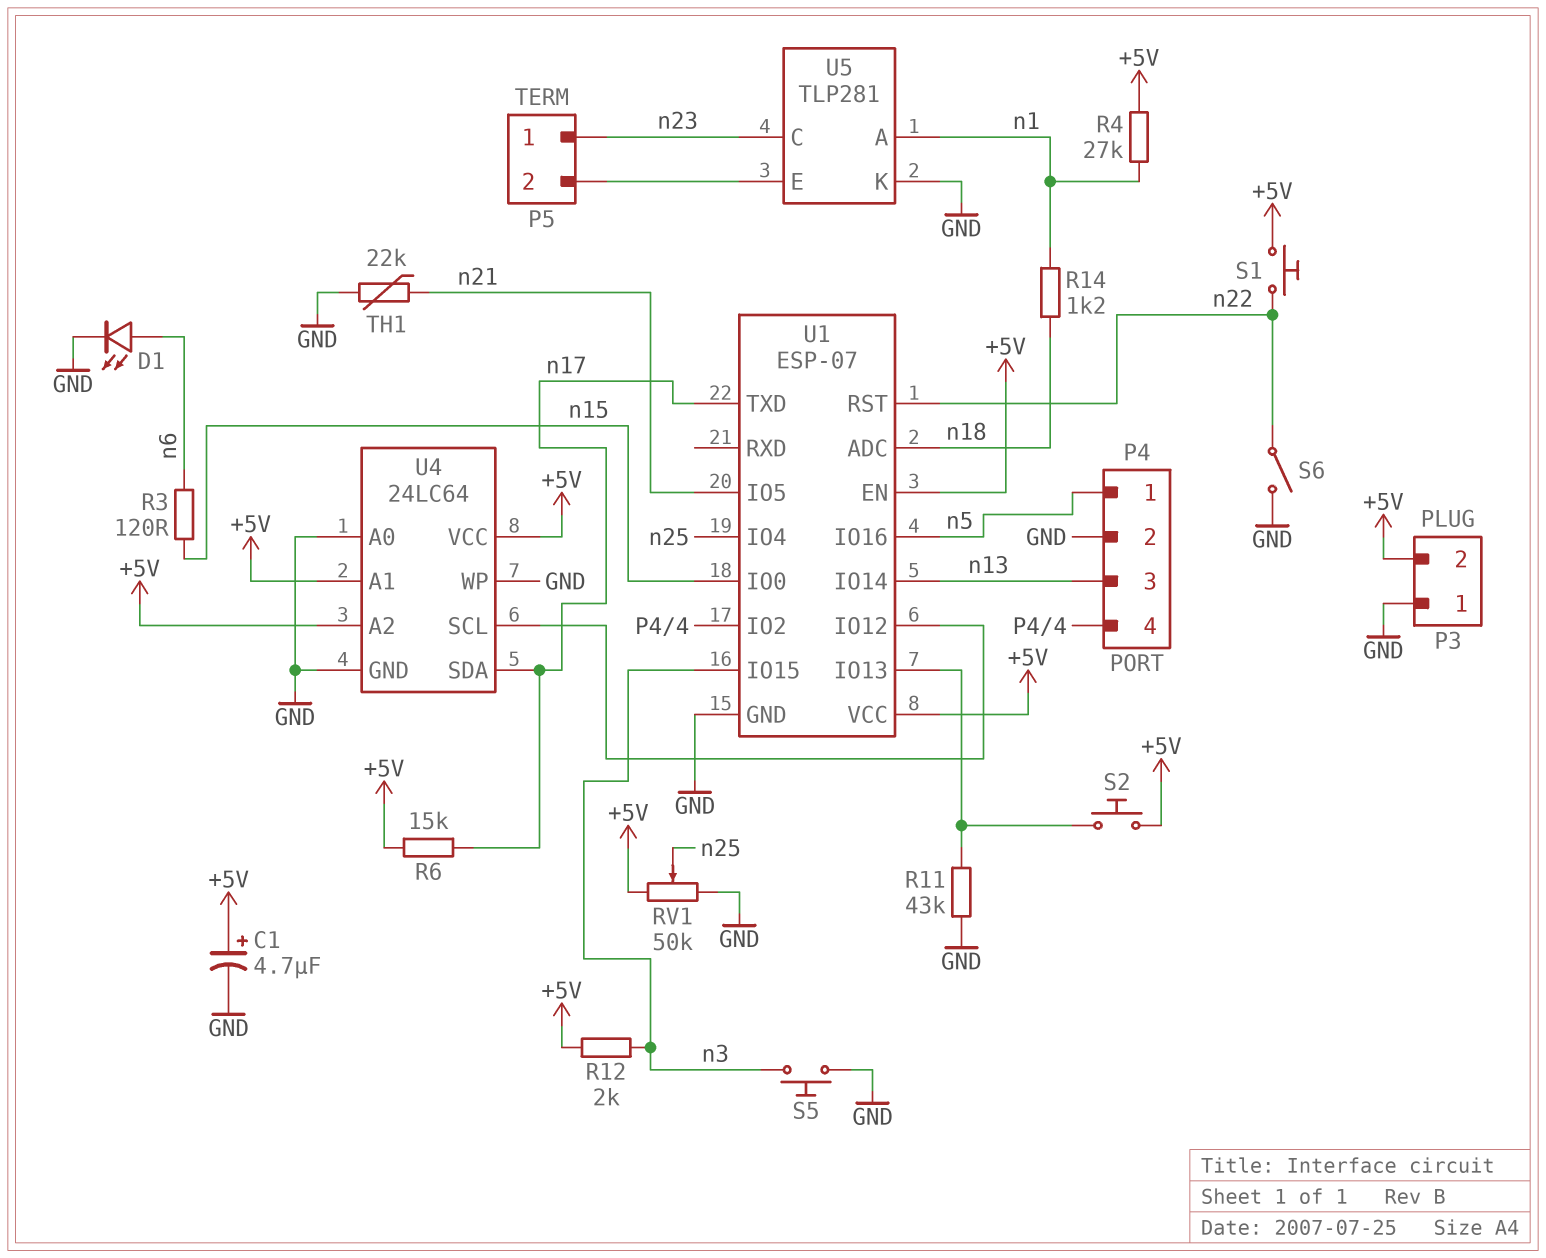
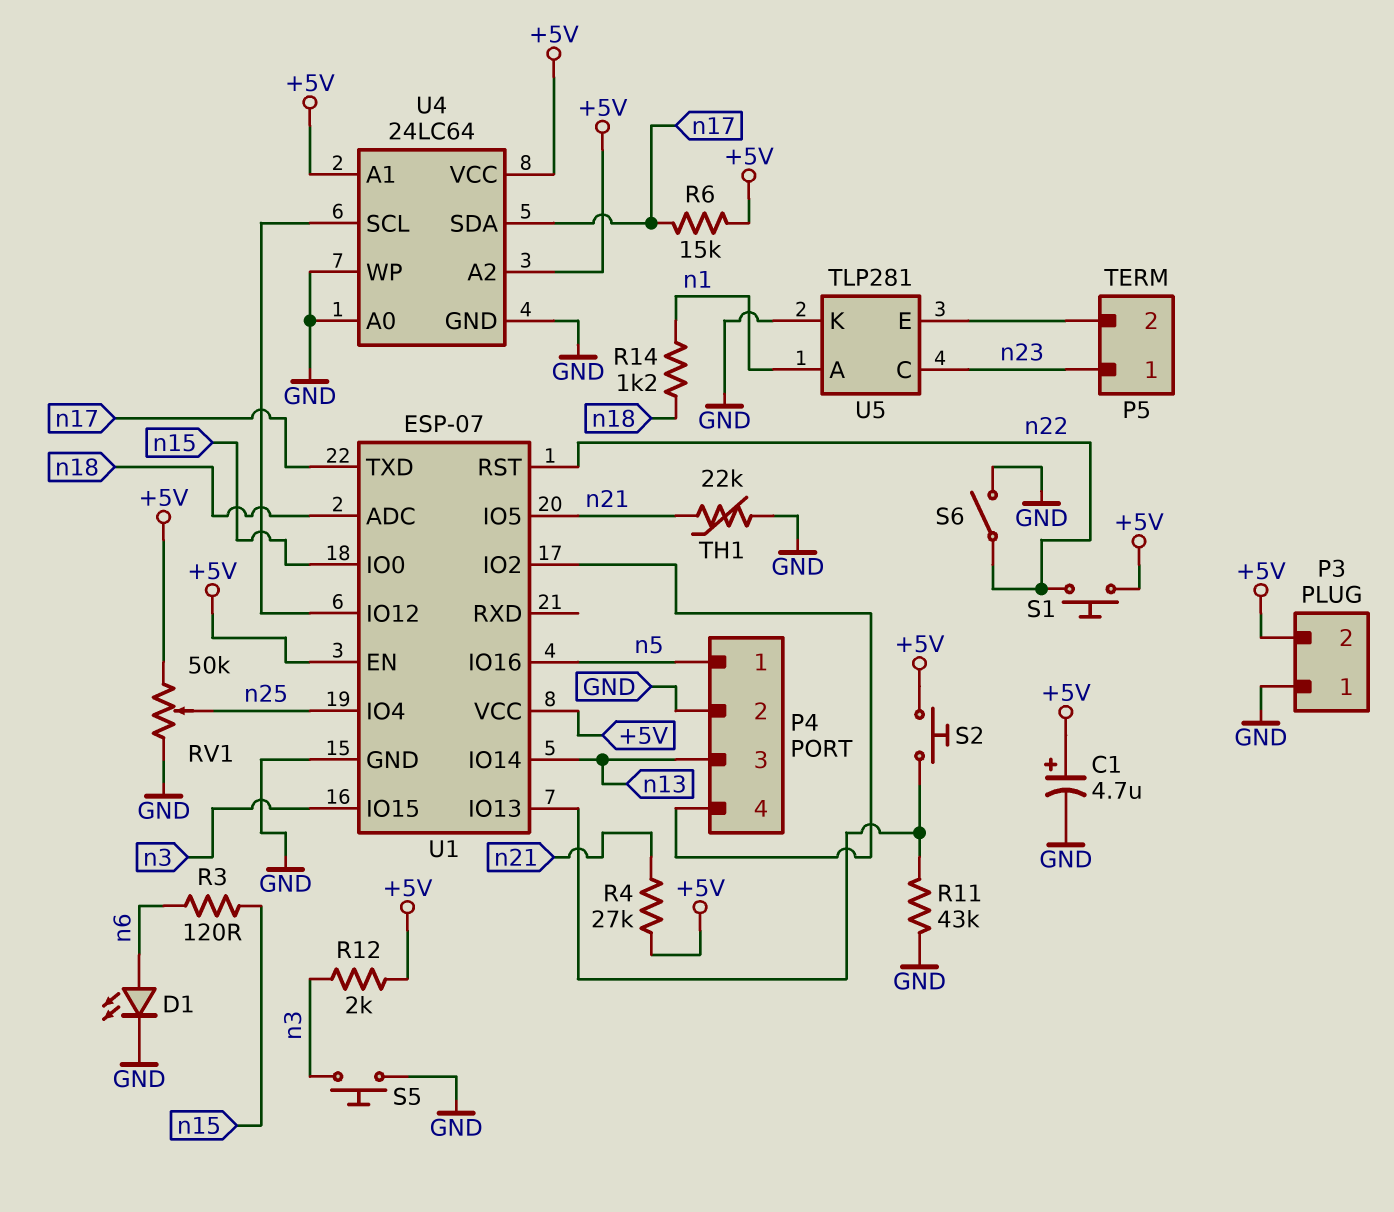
R4: 27k (+5V, n1) -> 27k (+5V, n21)

